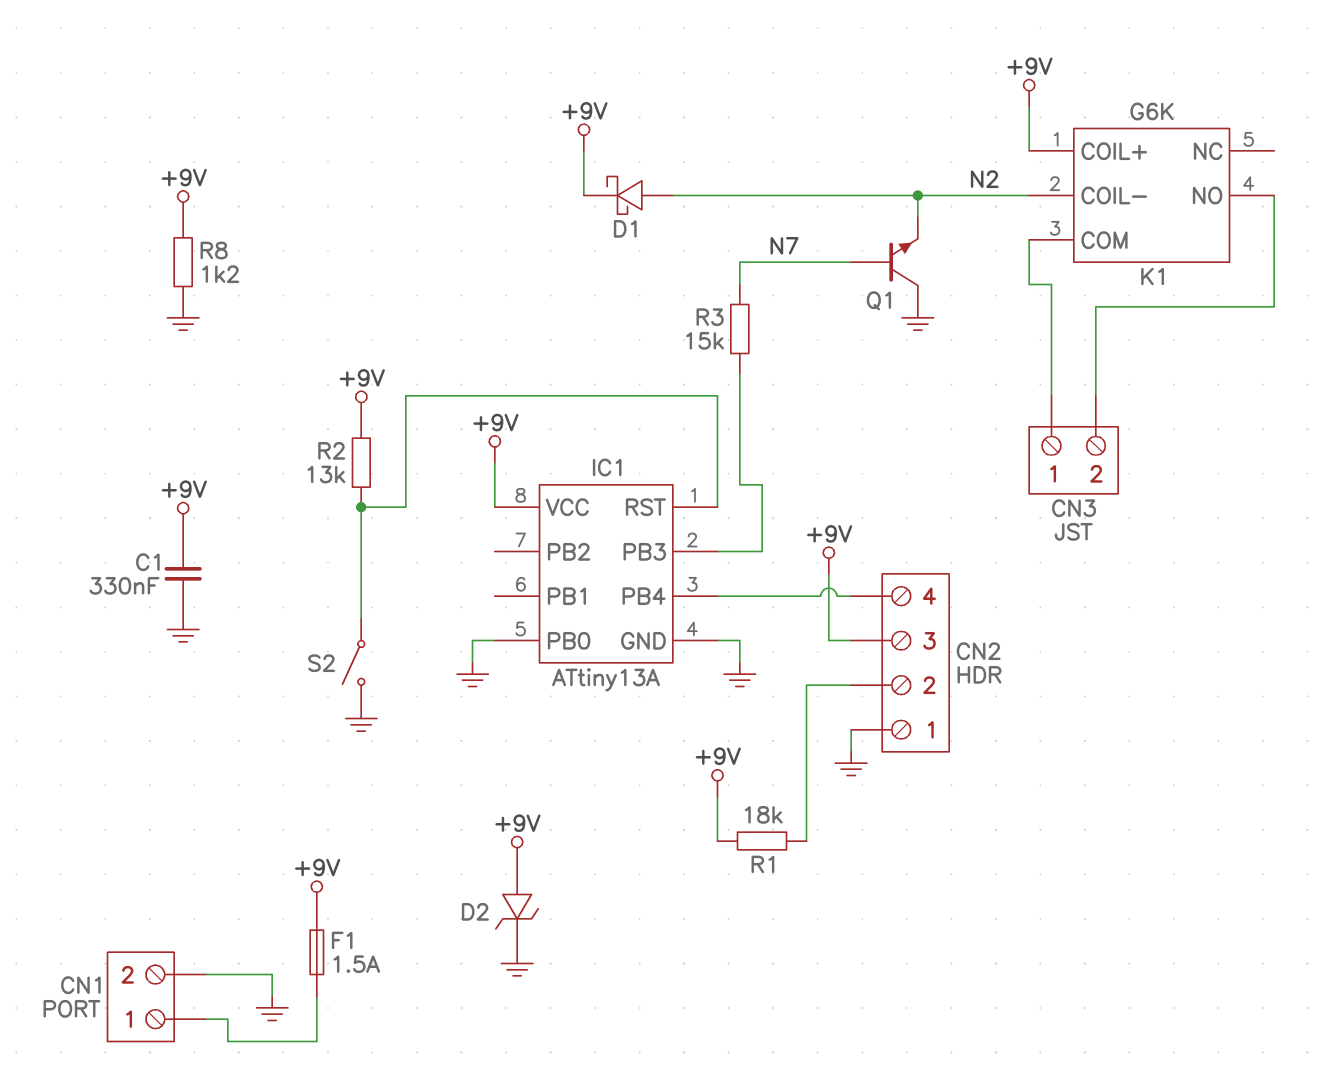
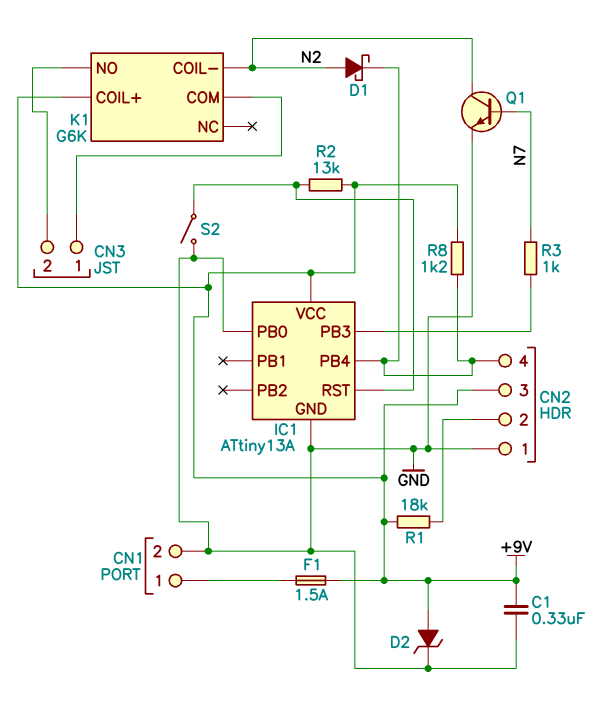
D1: schottky (A N2, K +9V) -> schottky (A N2, K CN2/4)
Q1: NPN (B N7, C GND, E N2) -> NPN (B N7, C N2, E GND)
R3: 15k (IC1/PB3, N7) -> 1k (IC1/PB3, N7)
R8: 1.2k (+9V, GND) -> 1.2k (+9V, CN2/4)

